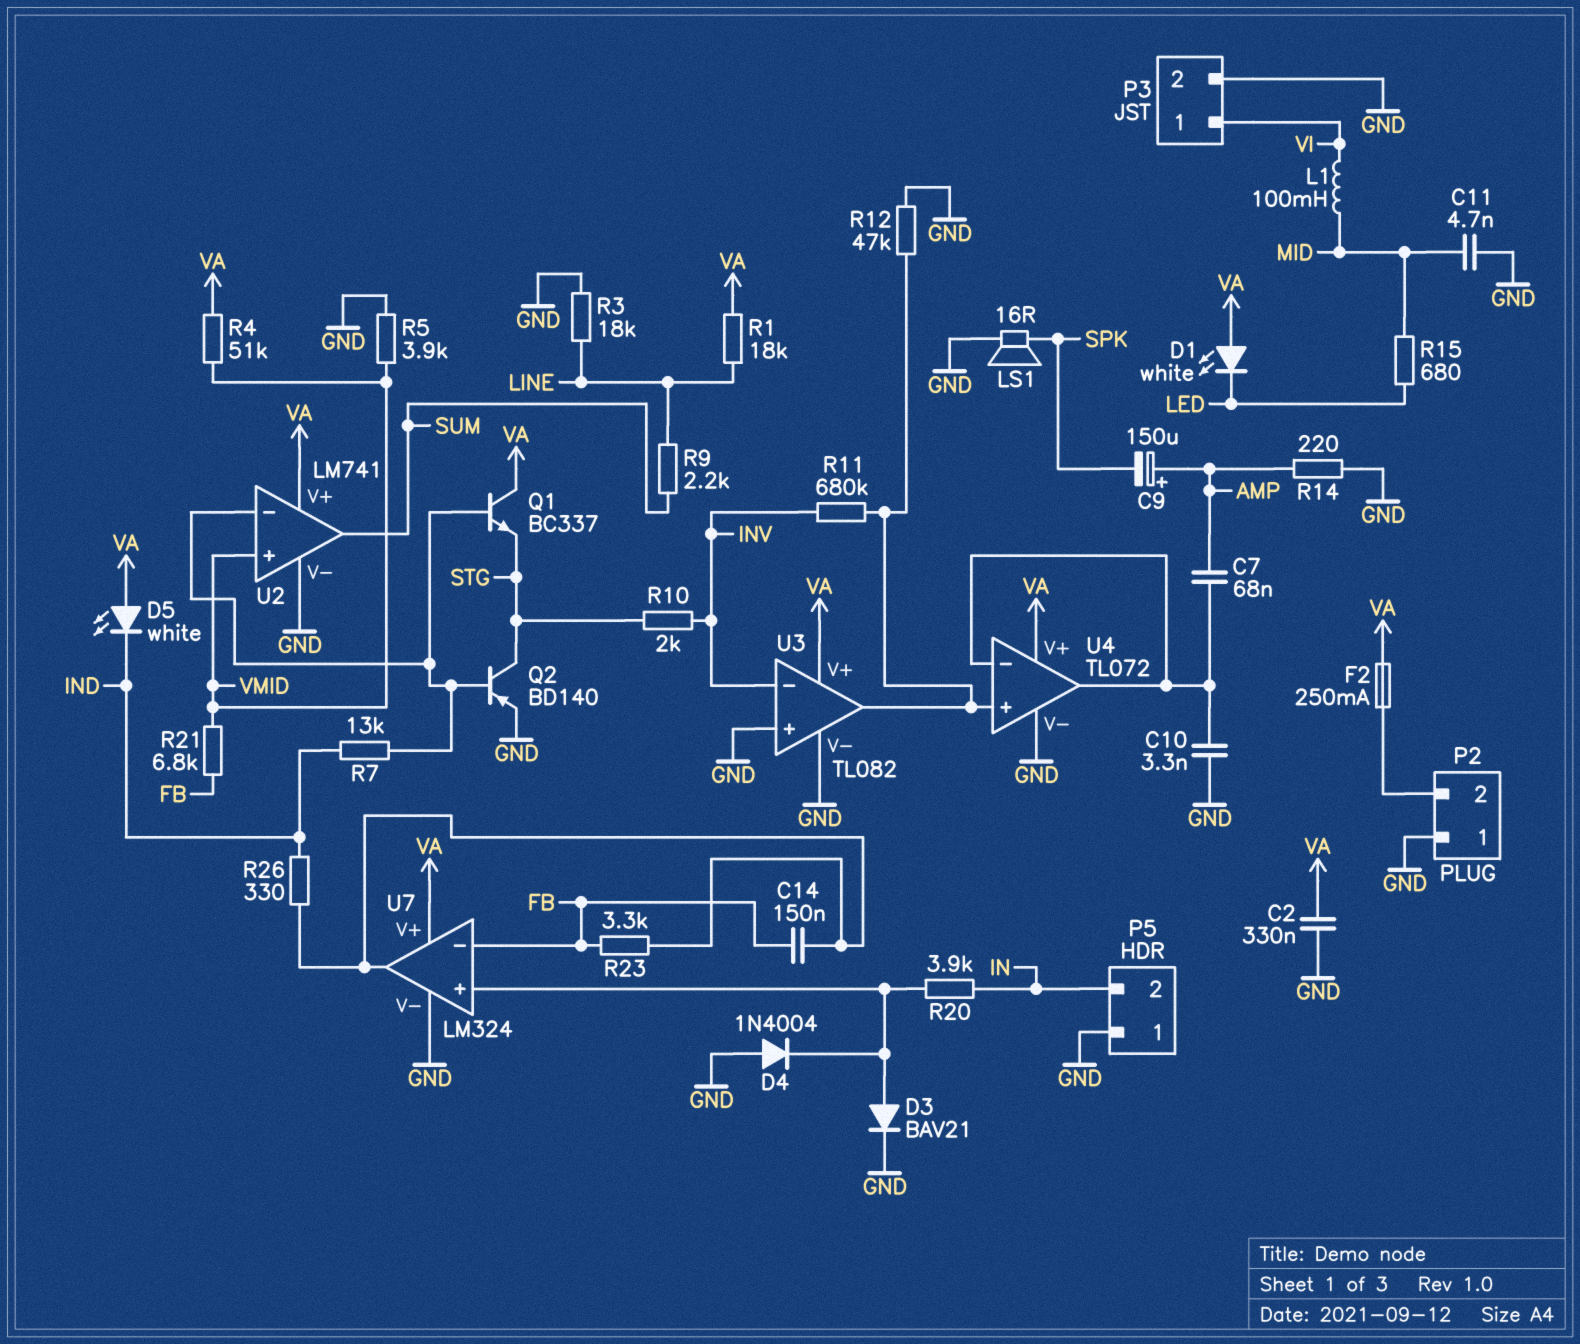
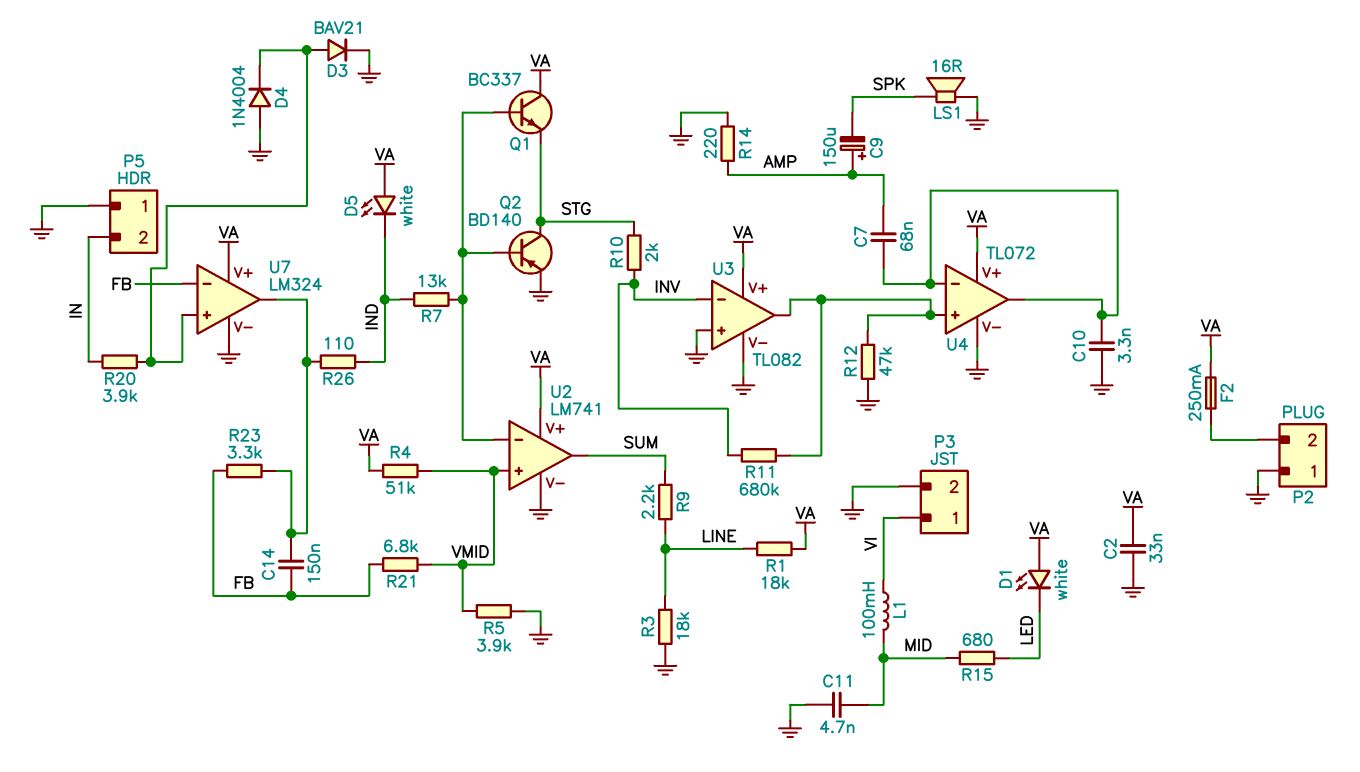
C2: 330nF (GND, VA) -> 33nF (GND, VA)
R26: 330 (IND, U7/out) -> 110 (IND, U7/out)

